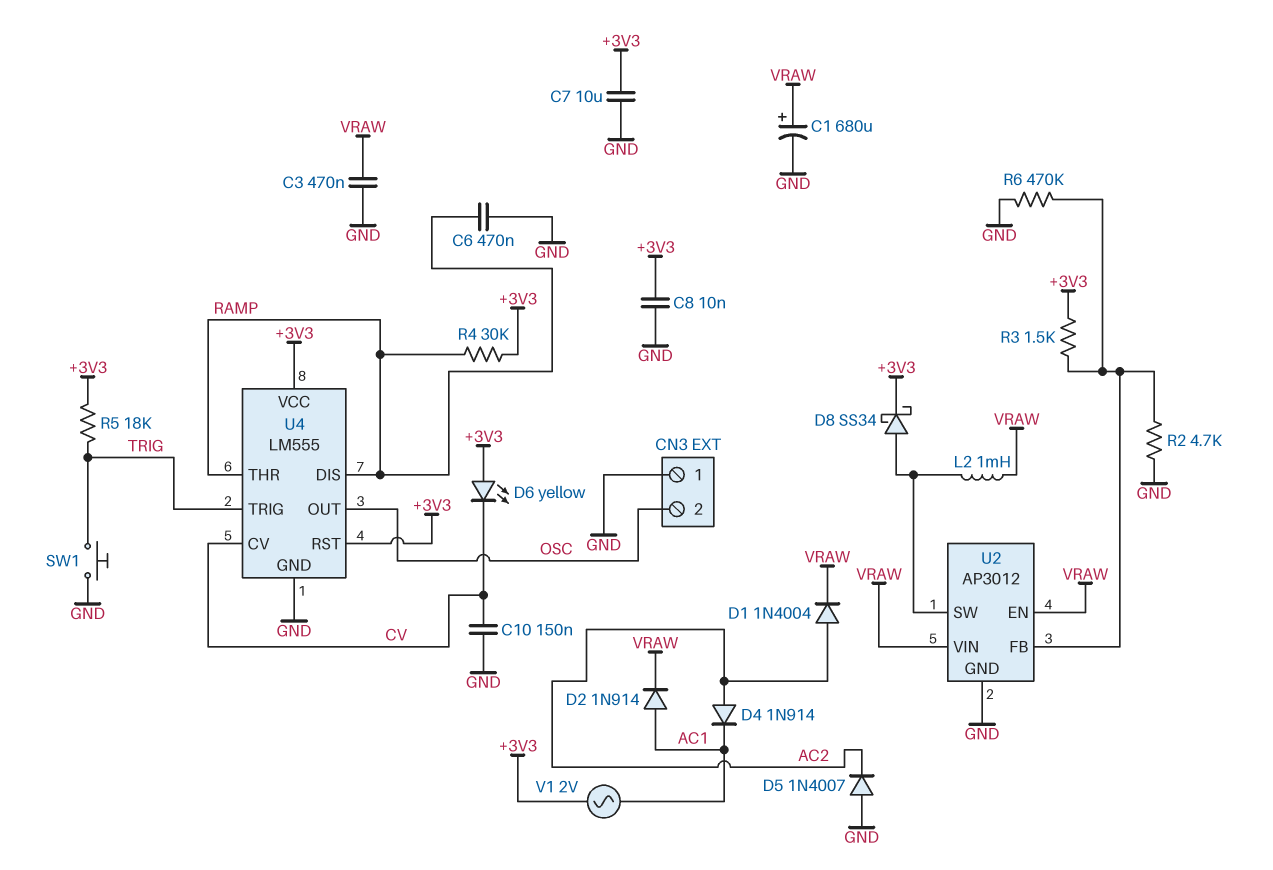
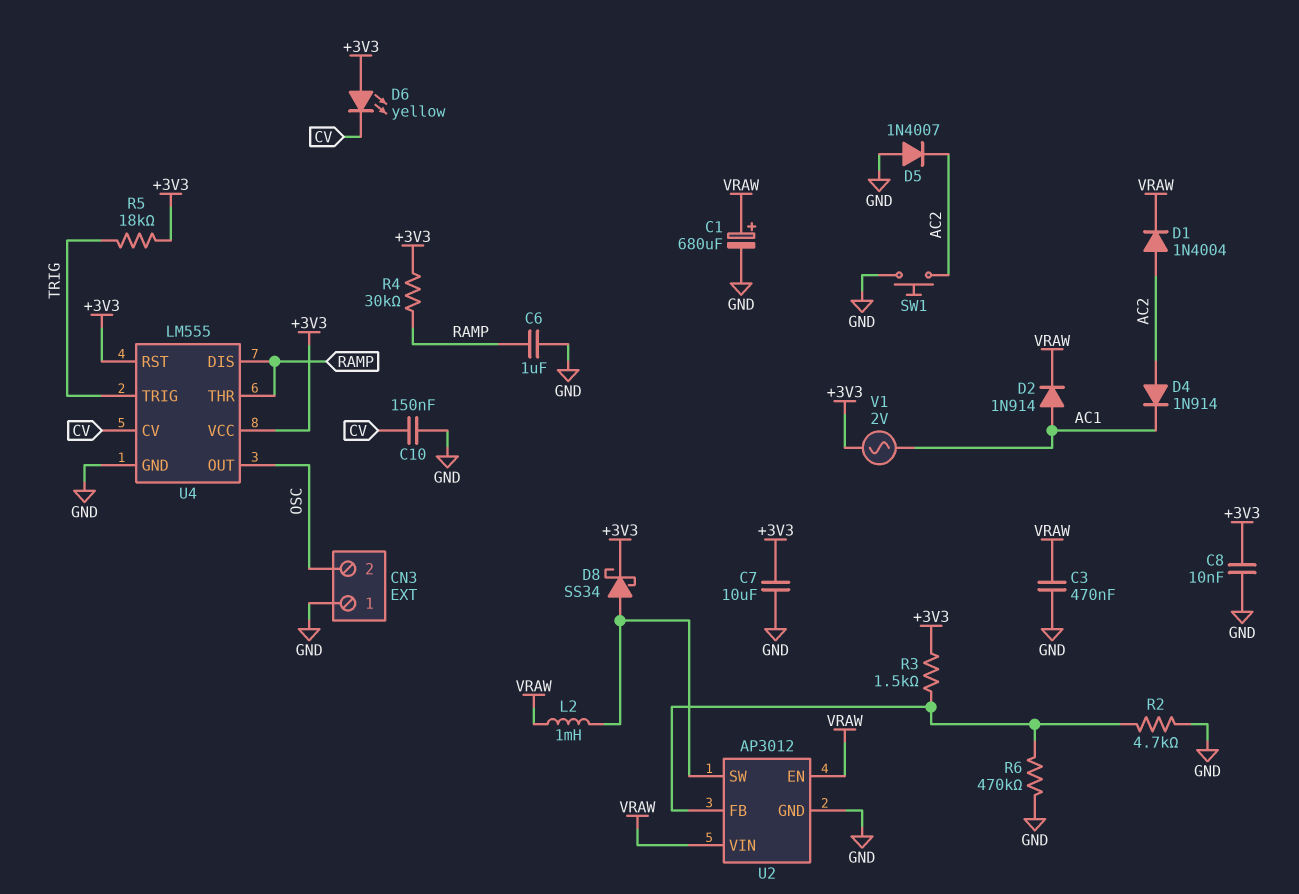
C6: 470nF (GND, RAMP) -> 1uF (GND, RAMP)
SW1: button (GND, TRIG) -> button (AC2, GND)

